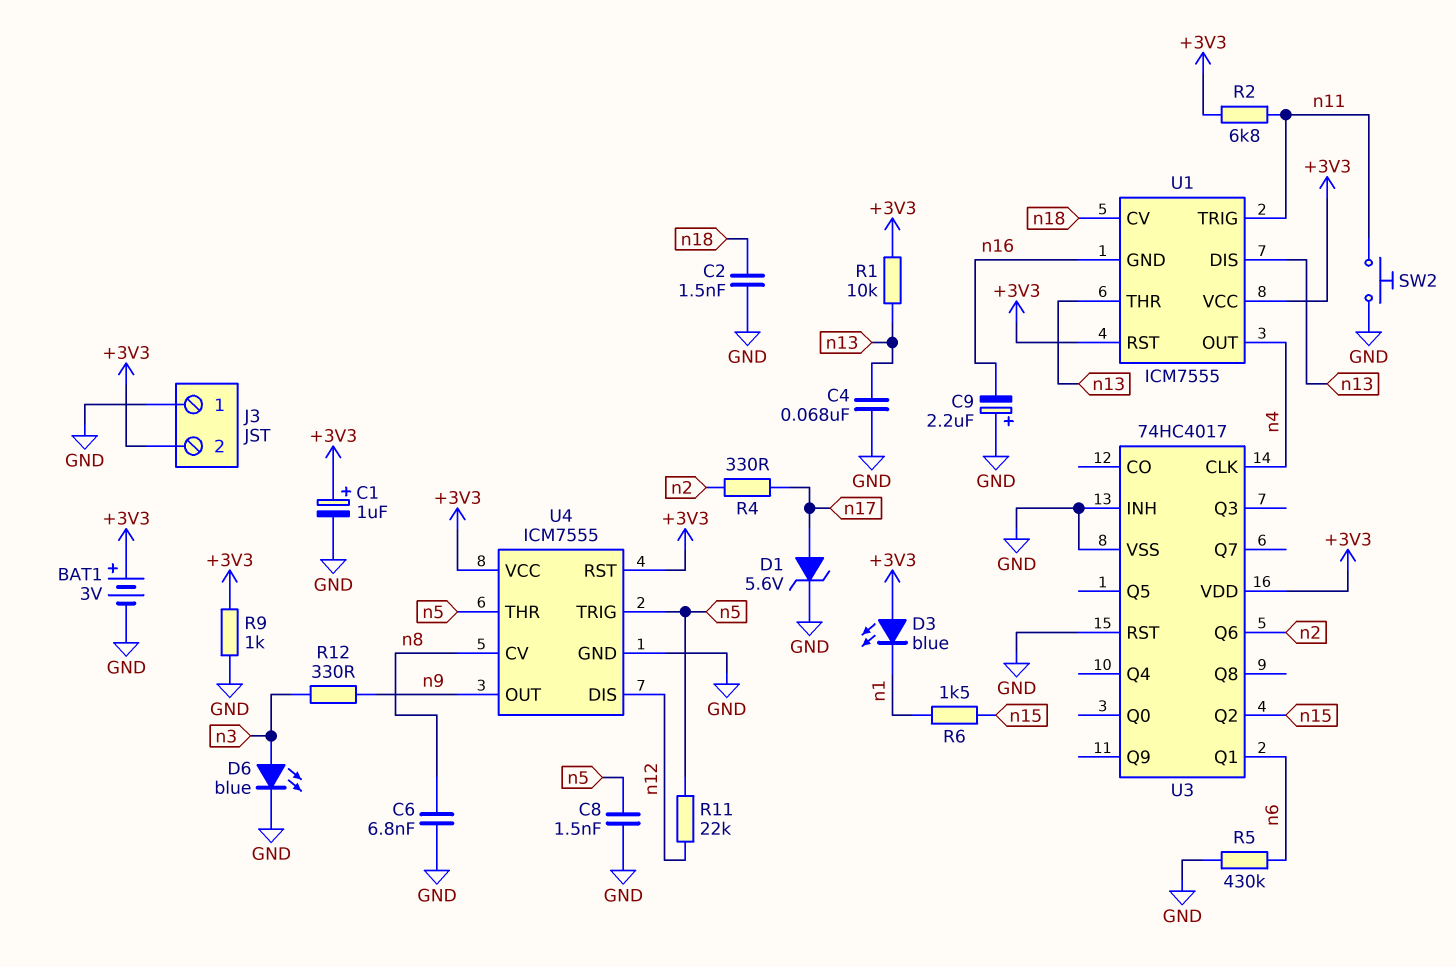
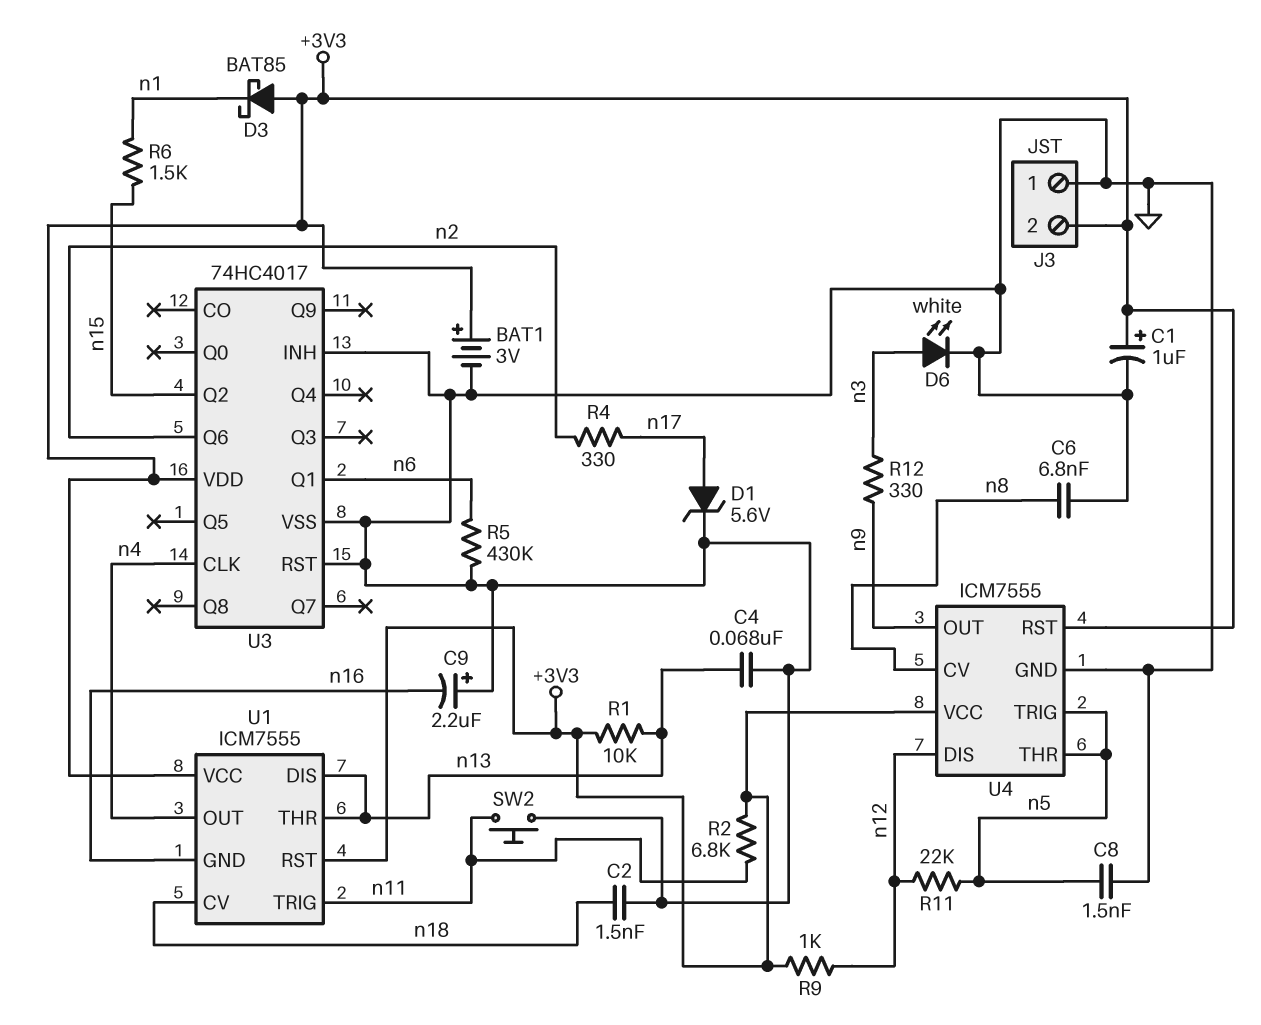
D3: LED blue (A +3V3, K n1) -> schottky BAT85 (A +3V3, K n1)
D6: LED blue (A n3, K GND) -> LED white (A n3, K GND)
R9: 1k (+3V3, GND) -> 1k (+3V3, n12)

